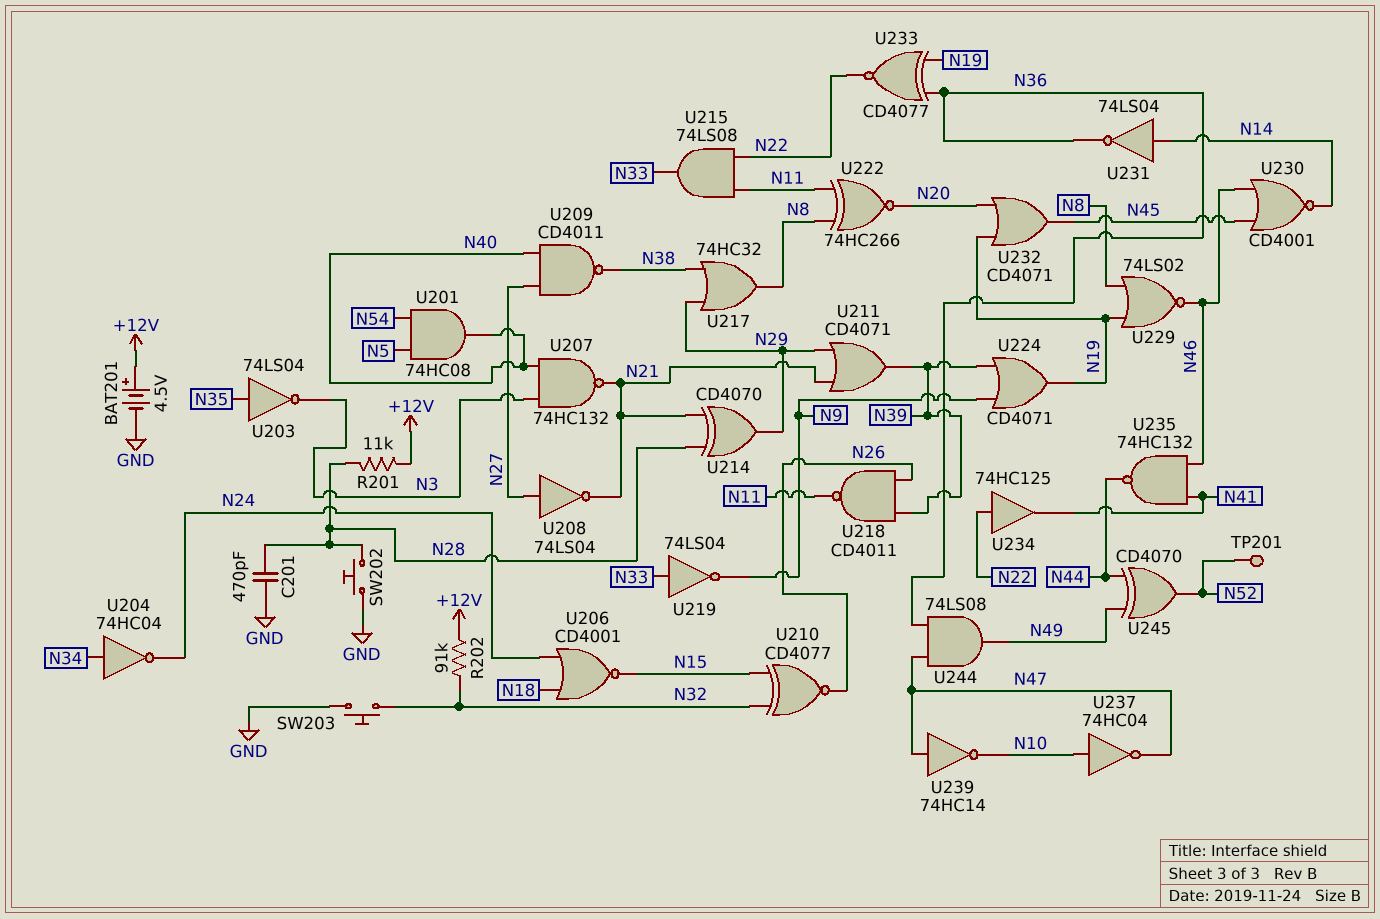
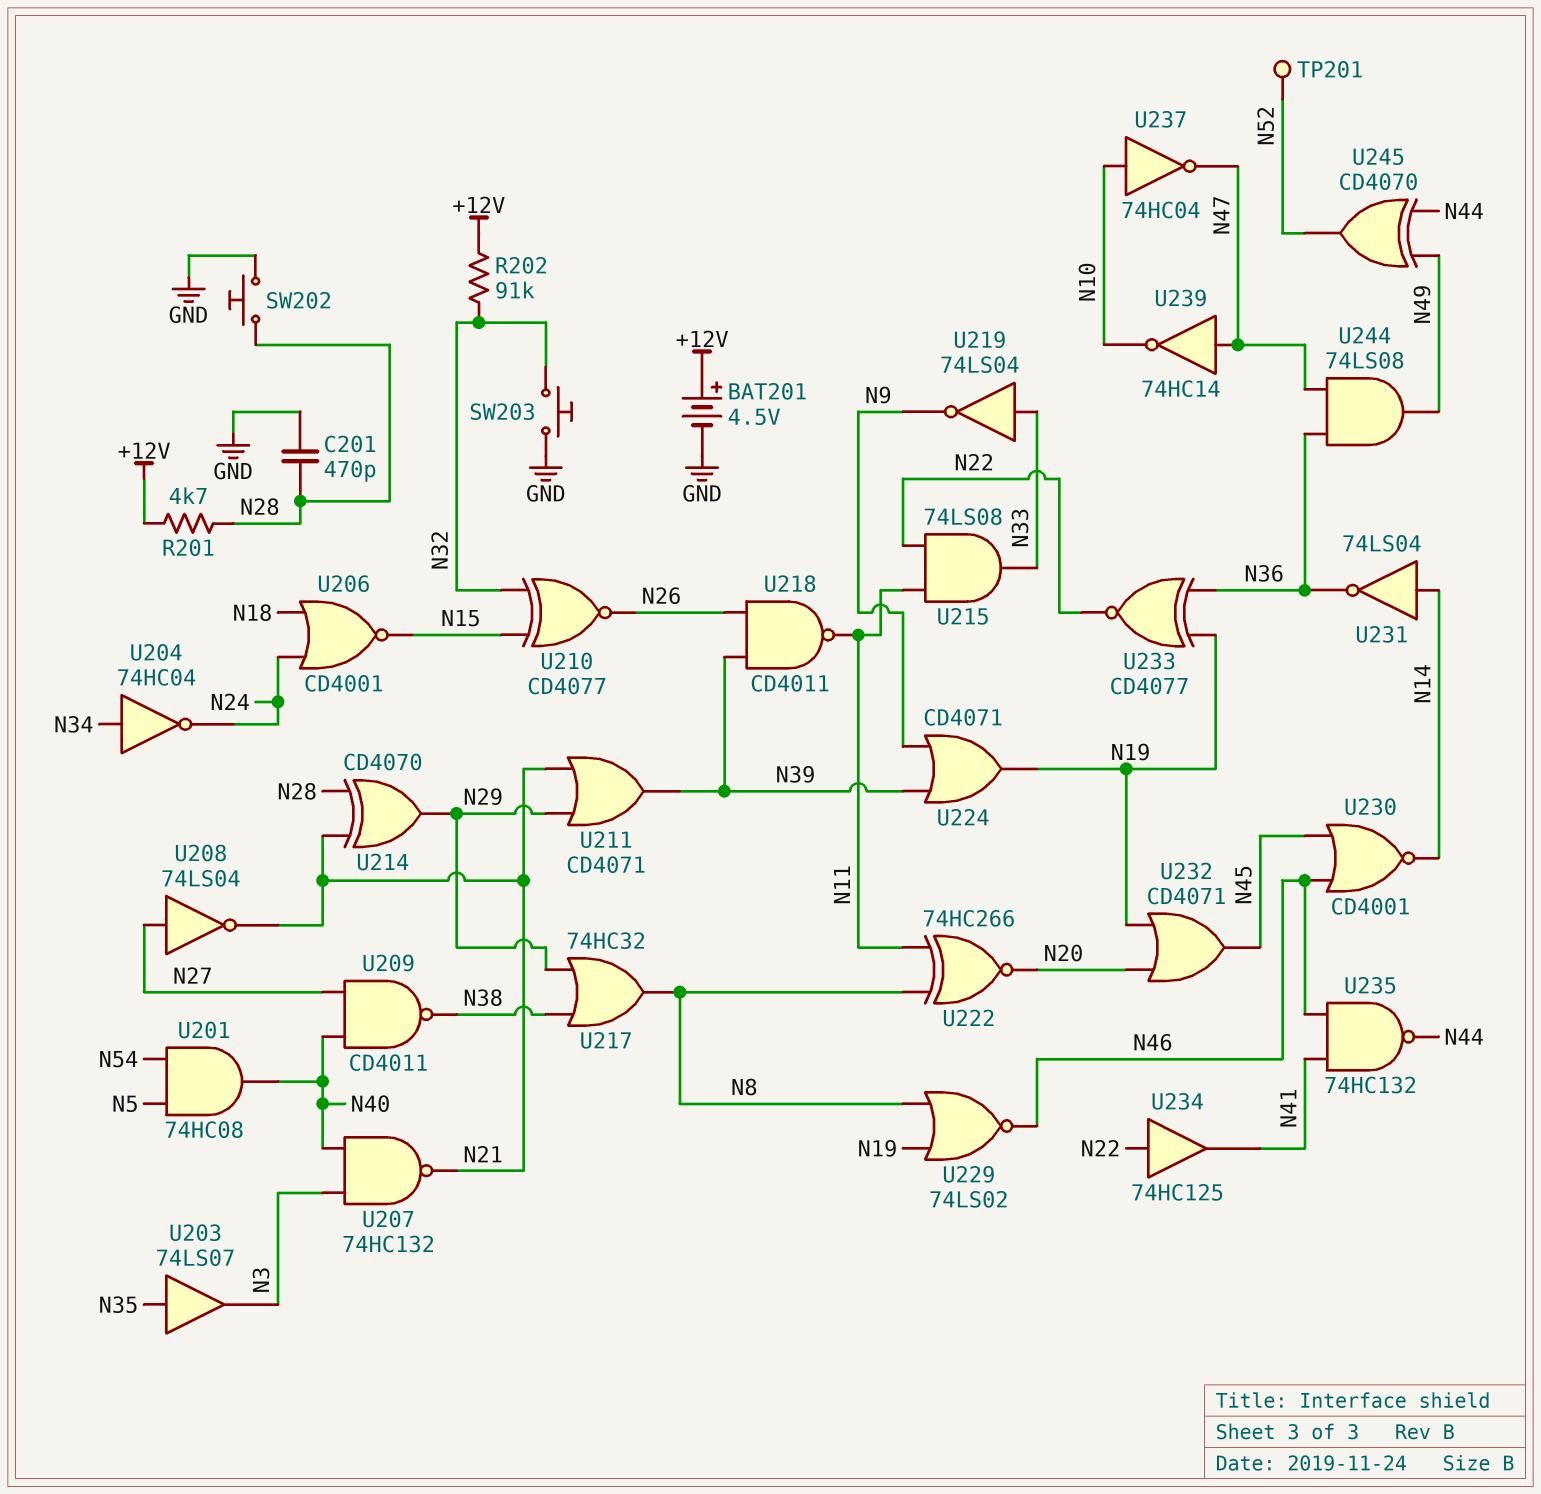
R201: 11k (+12V, N28) -> 4.7k (+12V, N28)
U203: NOT 74LS04 (in N35, out N3) -> buffer 74LS07 (in N35, out N3)

